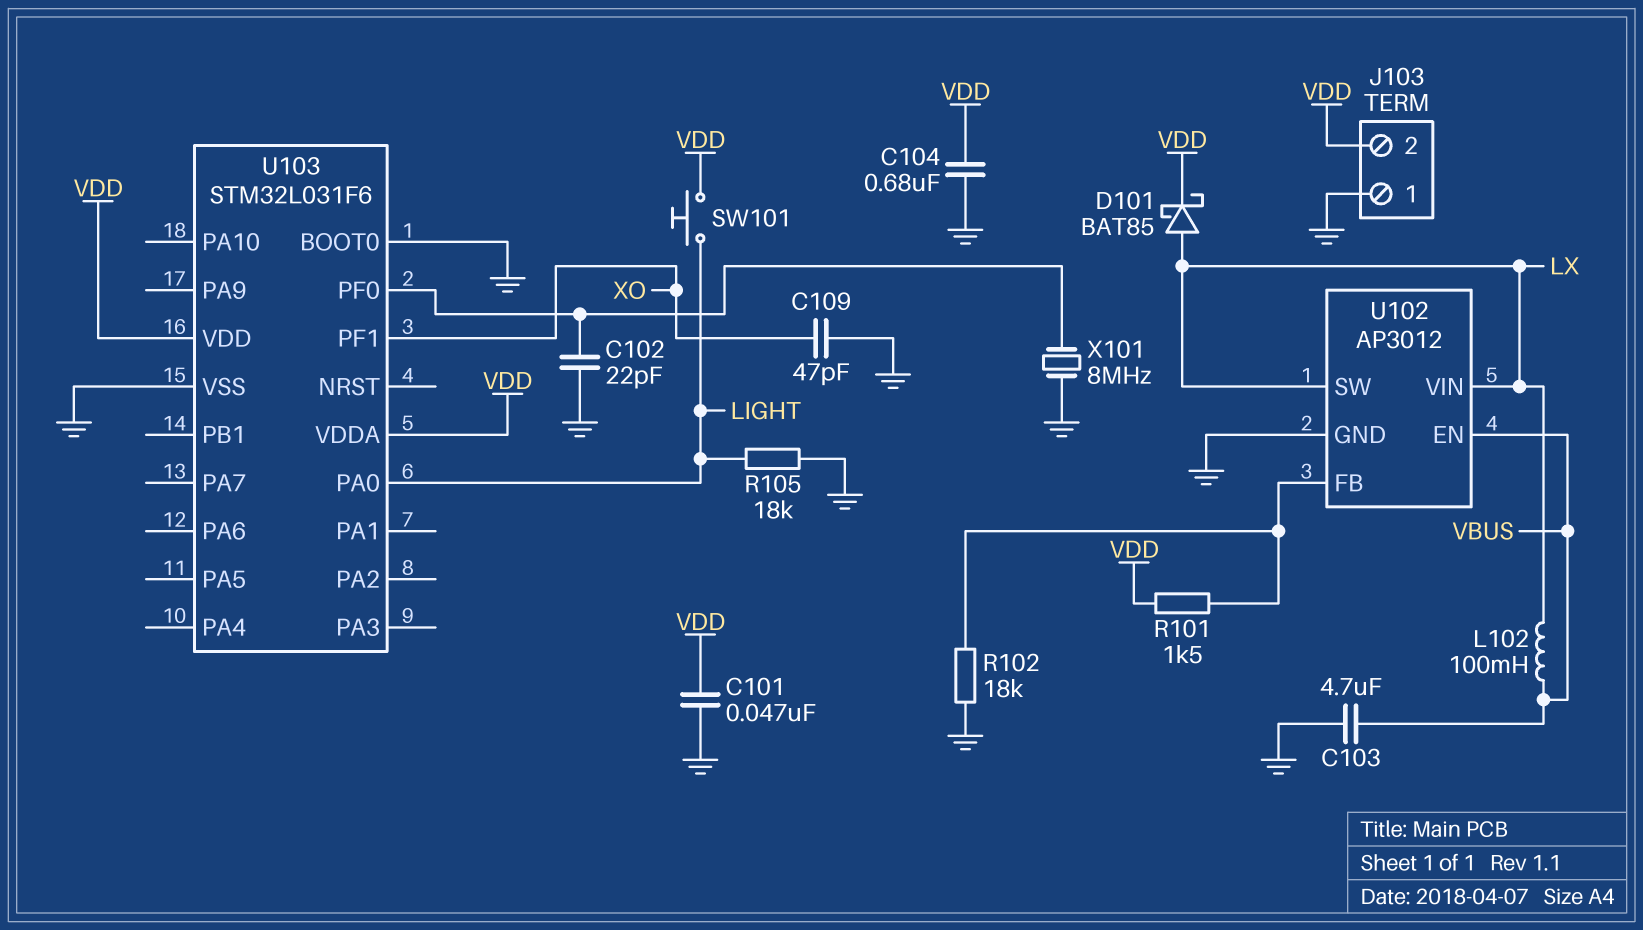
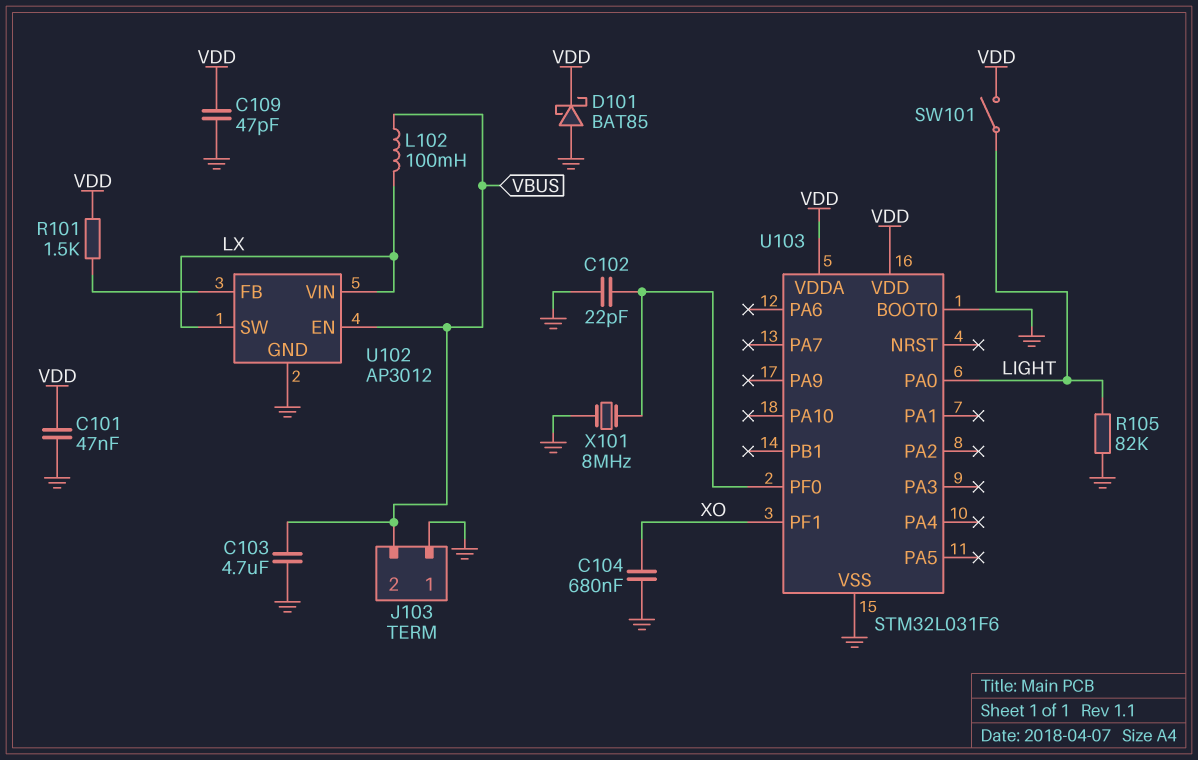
C104: 680nF (GND, VDD) -> 680nF (GND, XO)
C109: 47pF (GND, XO) -> 47pF (GND, VDD)
D101: schottky BAT85 (A LX, K VDD) -> schottky BAT85 (A GND, K VDD)
J103 pin 2: VDD -> VBUS
R102: 18k (GND, U102/FB) -> none
R105: 18k (GND, LIGHT) -> 82k (GND, LIGHT)
SW101: button (LIGHT, VDD) -> switch (LIGHT, VDD)

